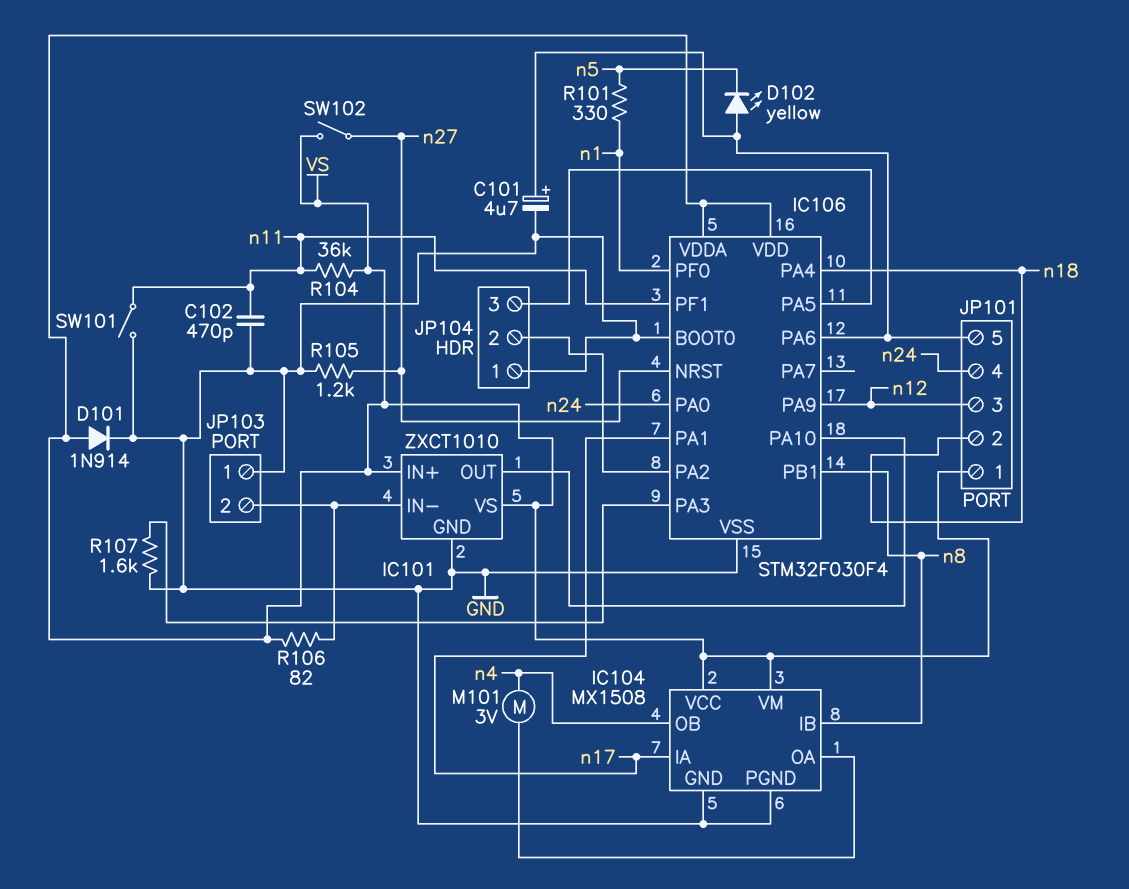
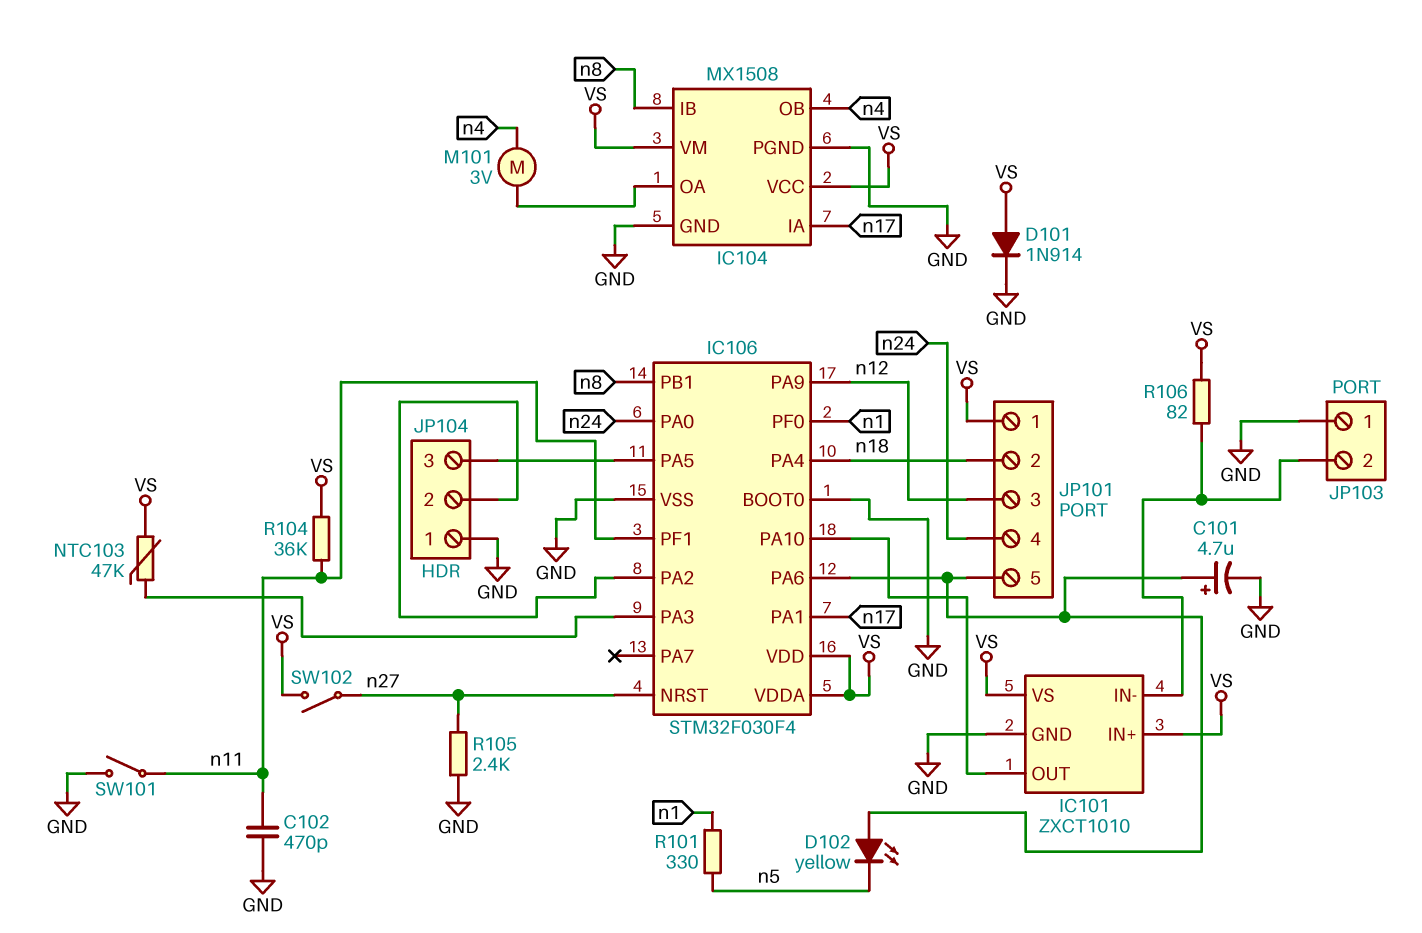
NTC103: none -> 47k (IC106/PA3, VS)
R105: 1.2k (GND, n27) -> 2.4k (GND, n27)
R107: 1.6k (GND, IC106/PA3) -> none

